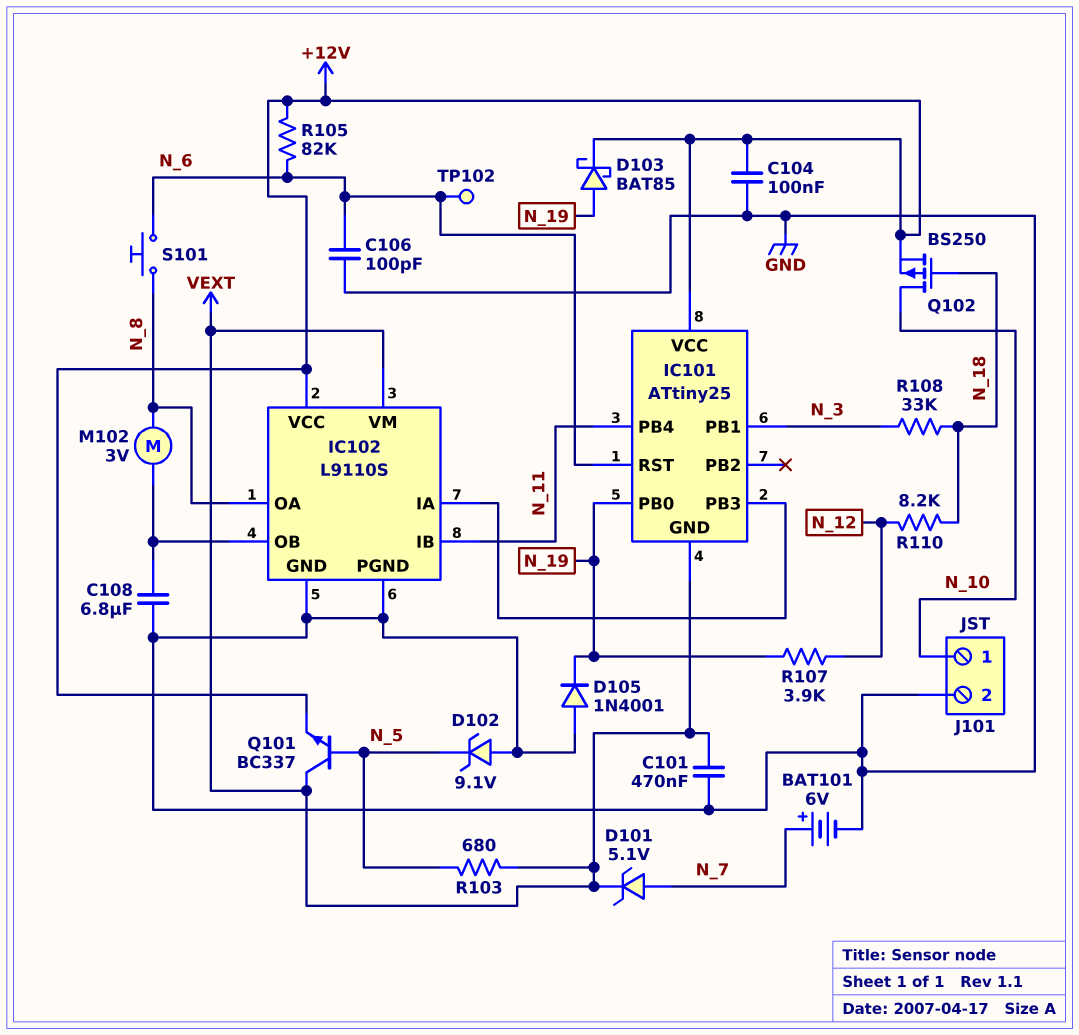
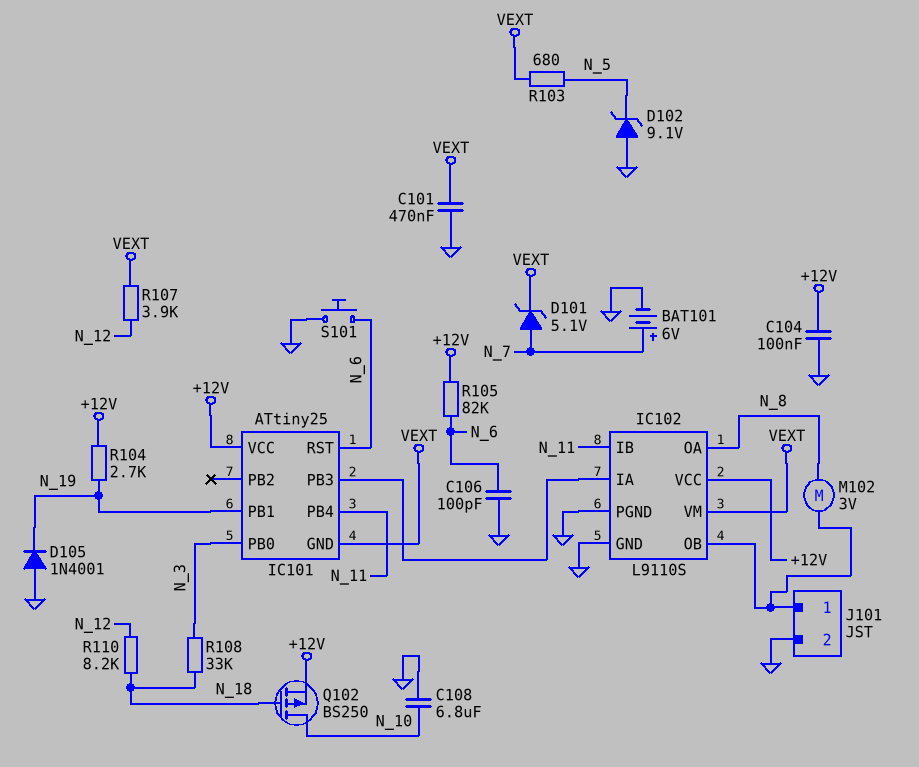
C108: 6.8uF (GND, IC102/OB) -> 6.8uF (GND, N_10)
D103: schottky BAT85 (A N_19, K +12V) -> none
IC101 pin PB0: N_19 -> N_3
IC101 pin PB1: N_3 -> N_19
J101 pin 1: N_10 -> IC102/OB
Q101: NPN BC337 (B N_5, C VEXT, E +12V) -> none
R104: none -> 2.7k (+12V, N_19)
R107: 3.9k (N_12, N_19) -> 3.9k (N_12, VEXT)
S101: button (N_6, N_8) -> button (GND, N_6)
TP102: test point (N_6) -> none

